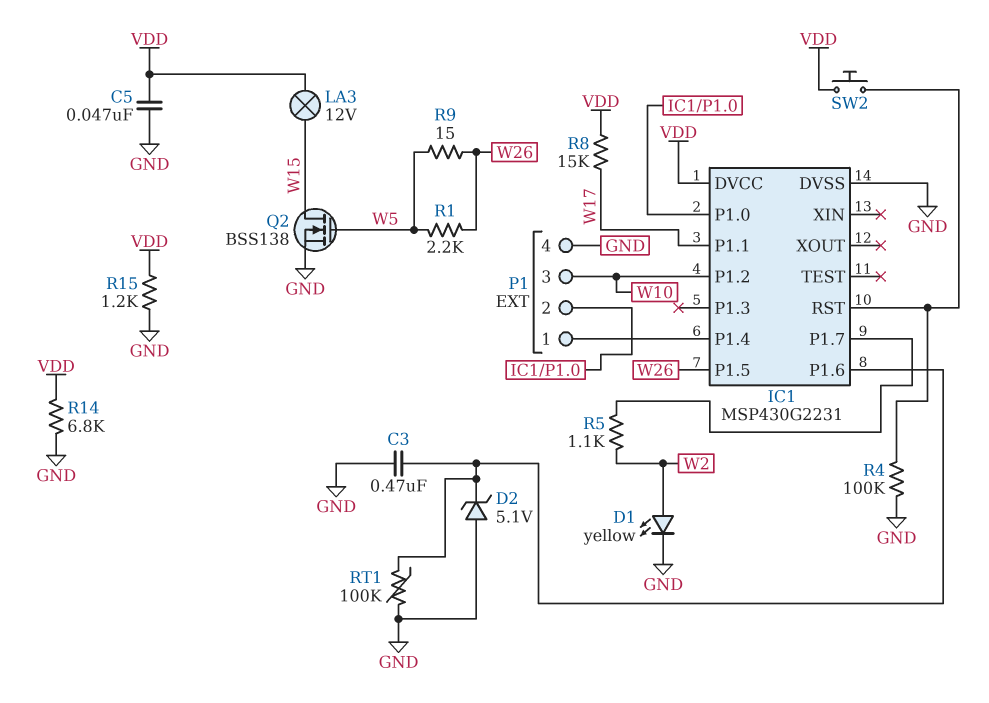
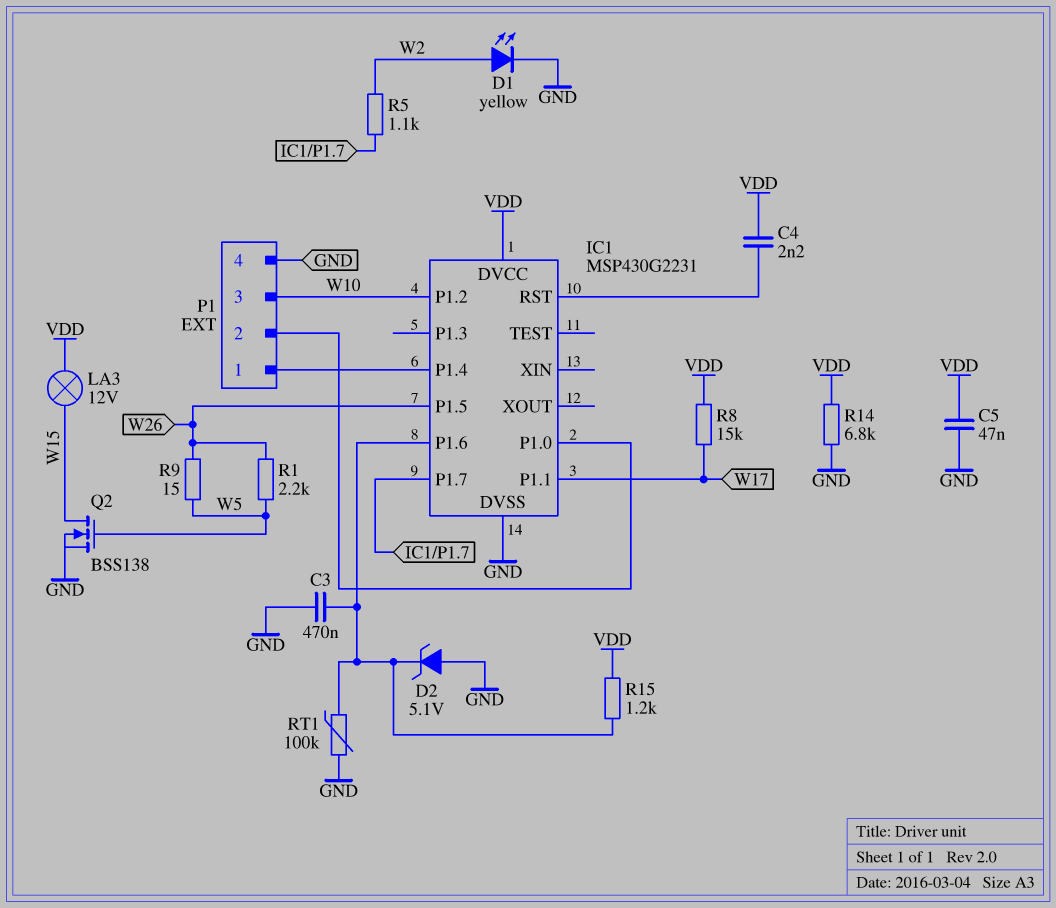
C4: none -> 2.2nF (IC1/RST, VDD)
R4: 100k (GND, IC1/RST) -> none
R15: 1.2k (GND, VDD) -> 1.2k (IC1/P1.6, VDD)
SW2: button (IC1/RST, VDD) -> none

